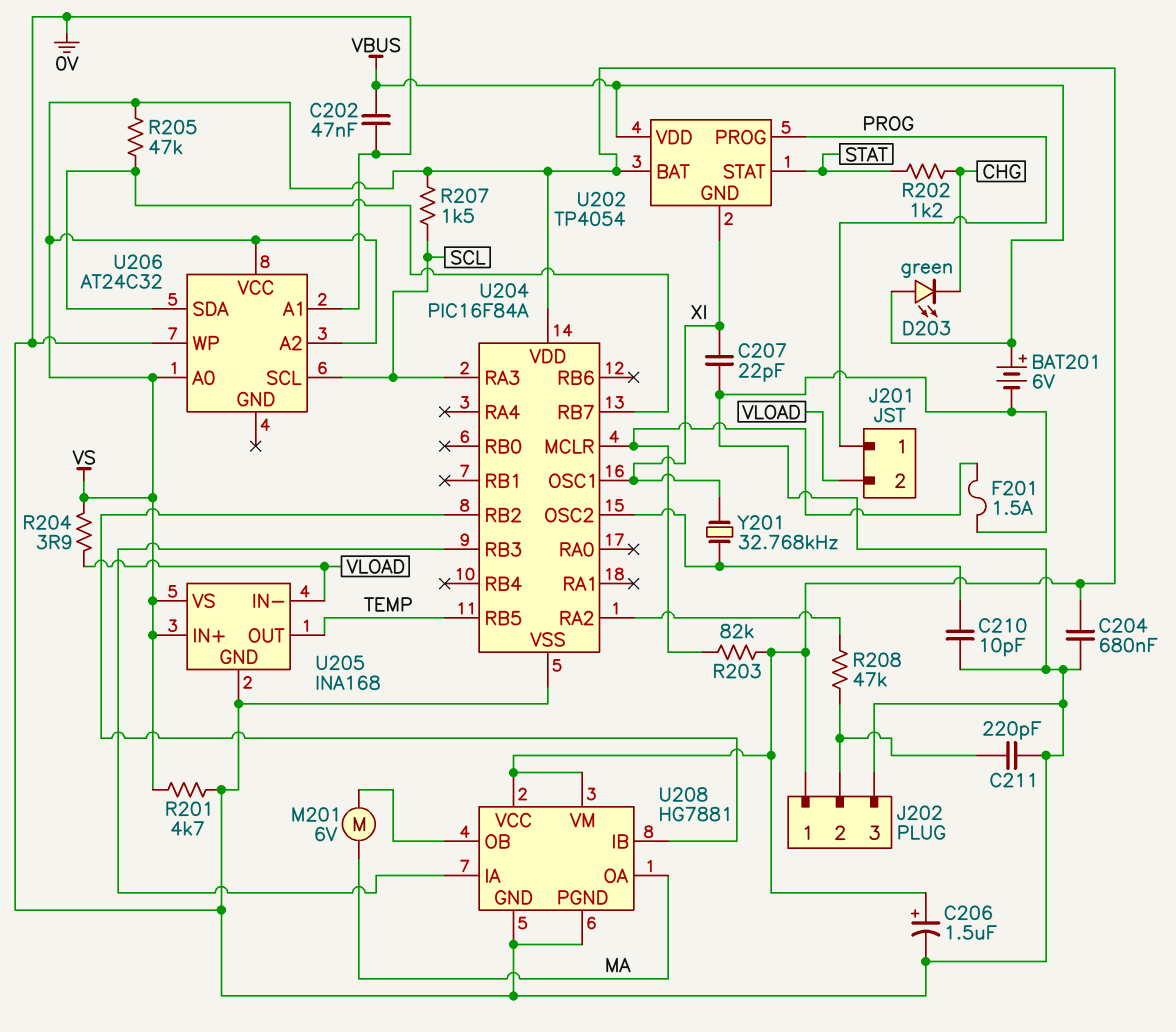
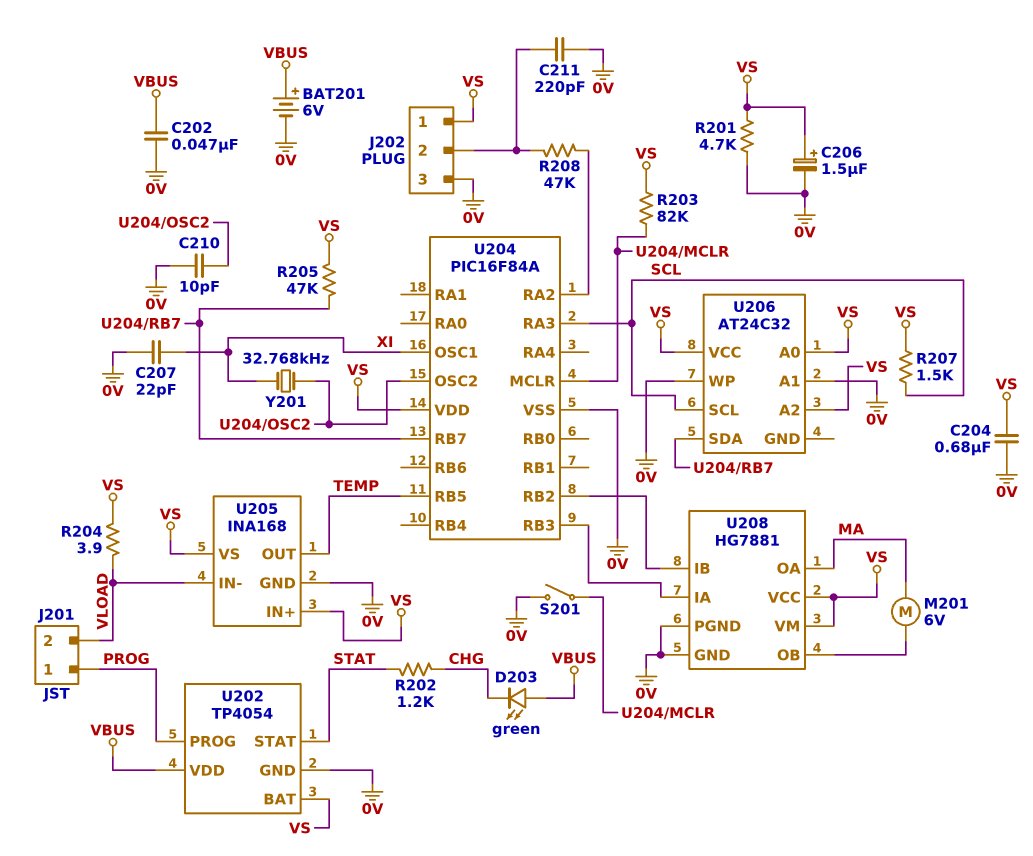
F201: 1.5A (0V, U204/MCLR) -> none
S201: none -> switch (0V, U204/MCLR)
U202 pin GND: XI -> 0V

